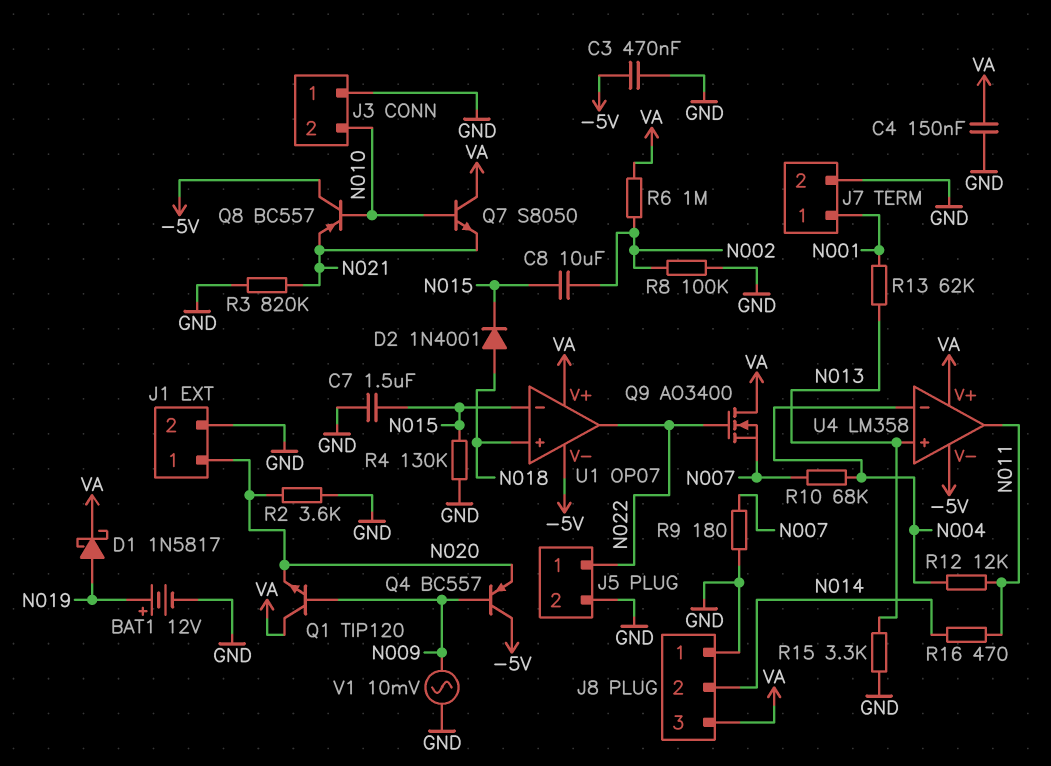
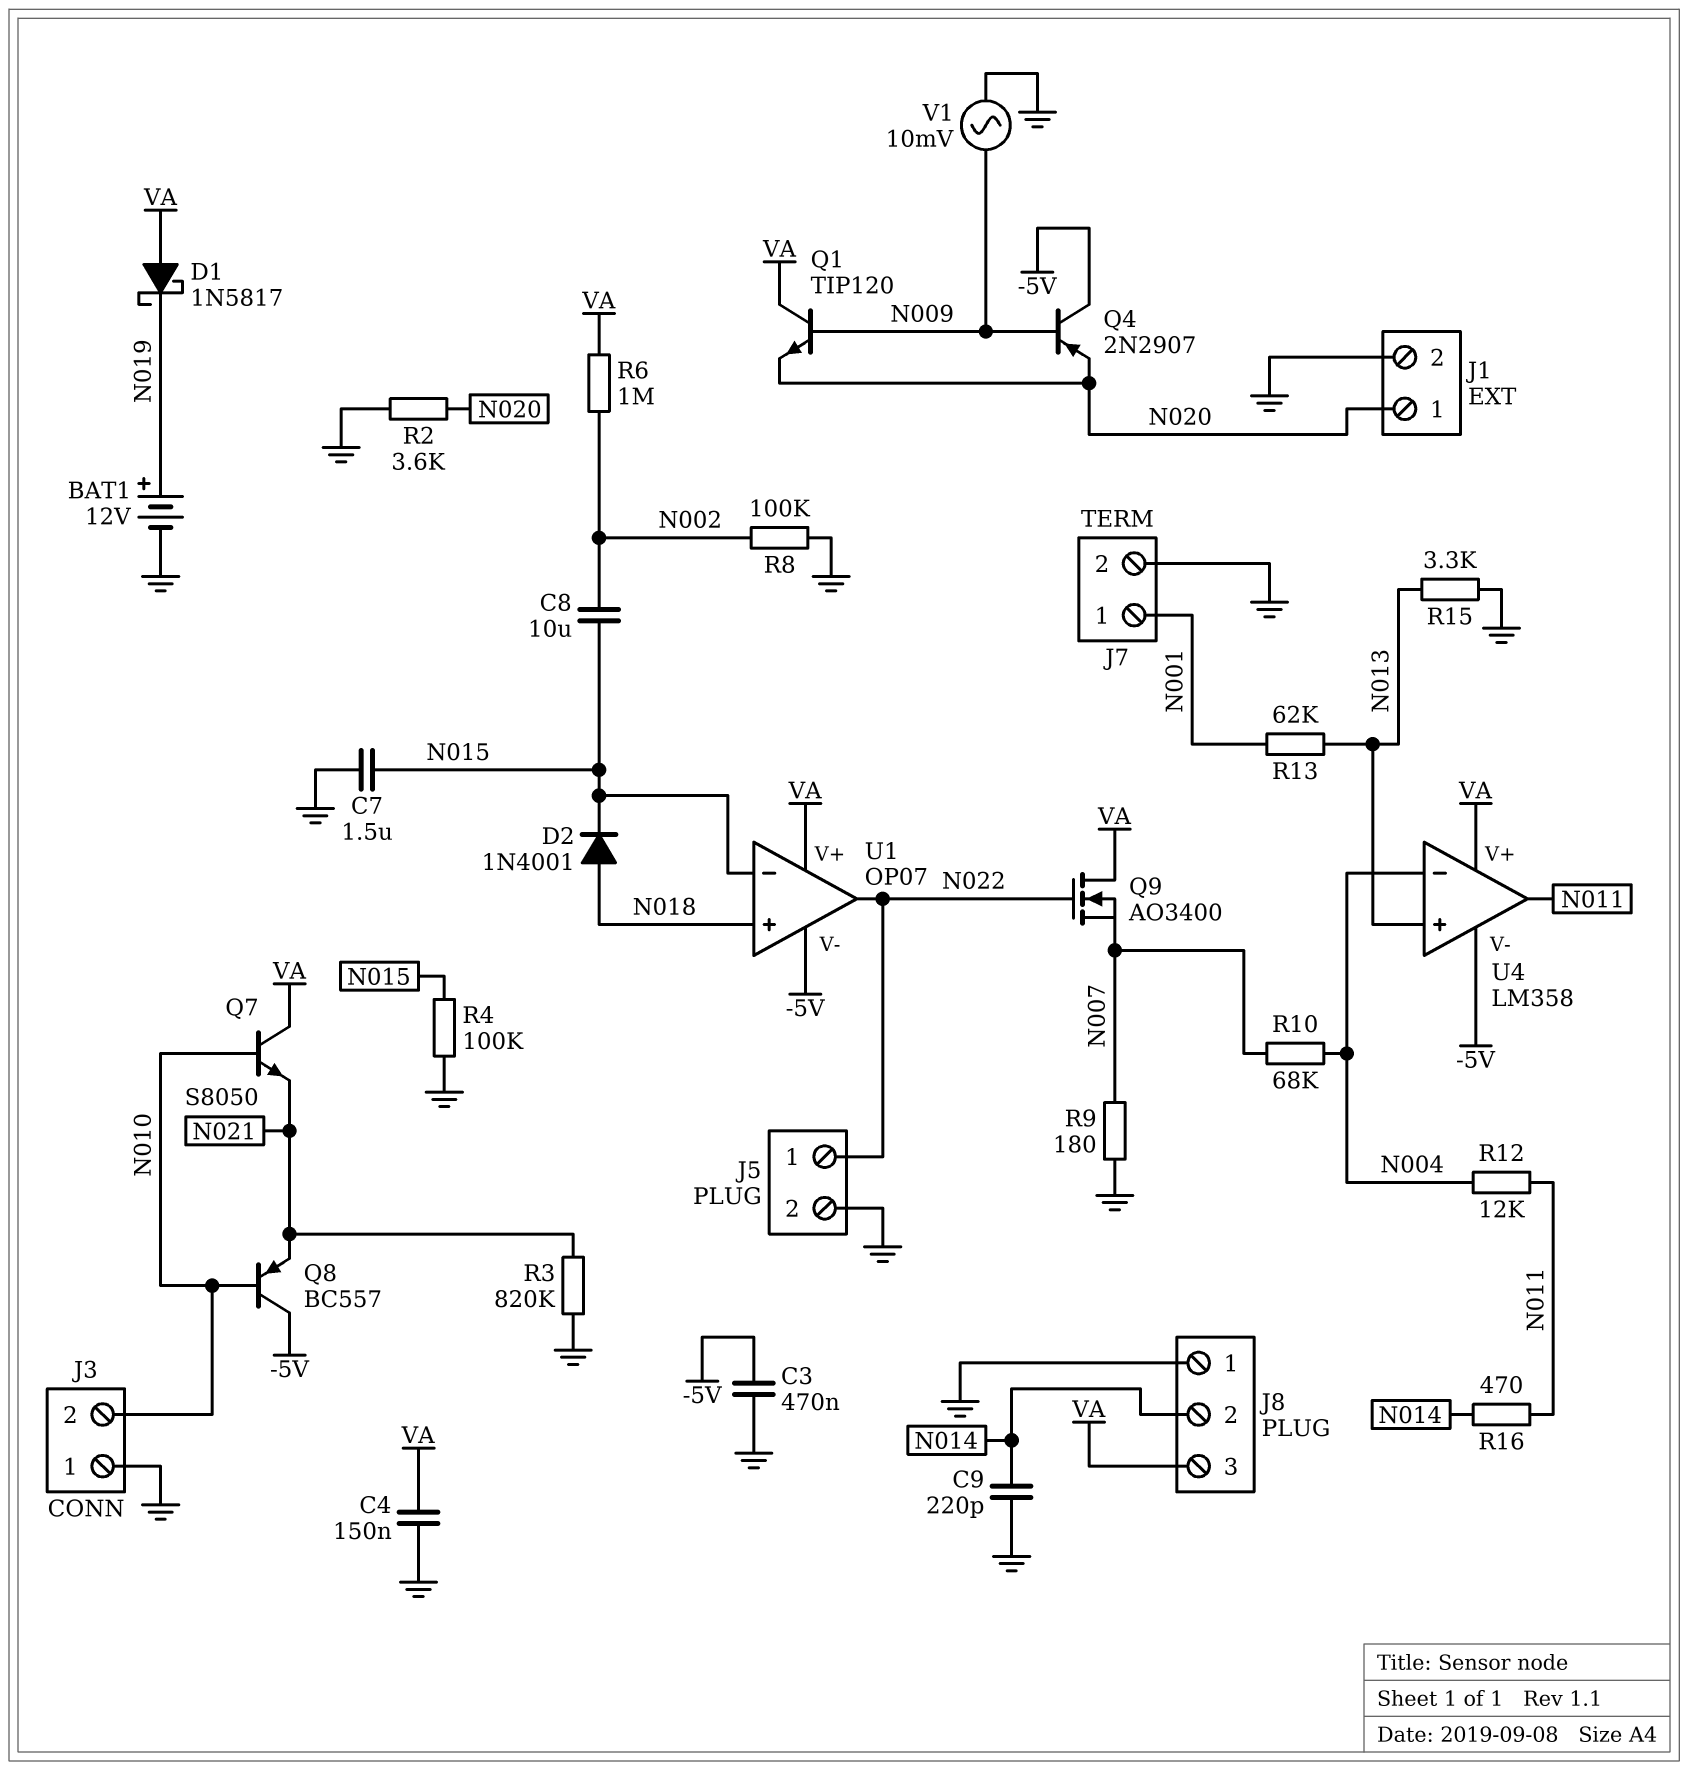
C9: none -> 220pF (GND, N014)
D1: schottky 1N5817 (A N019, K VA) -> schottky 1N5817 (A VA, K N019)
Q4: PNP BC557 (B N009, C -5V, E N020) -> PNP 2N2907 (B N009, C -5V, E N020)
R4: 130k (GND, N015) -> 100k (GND, N015)

